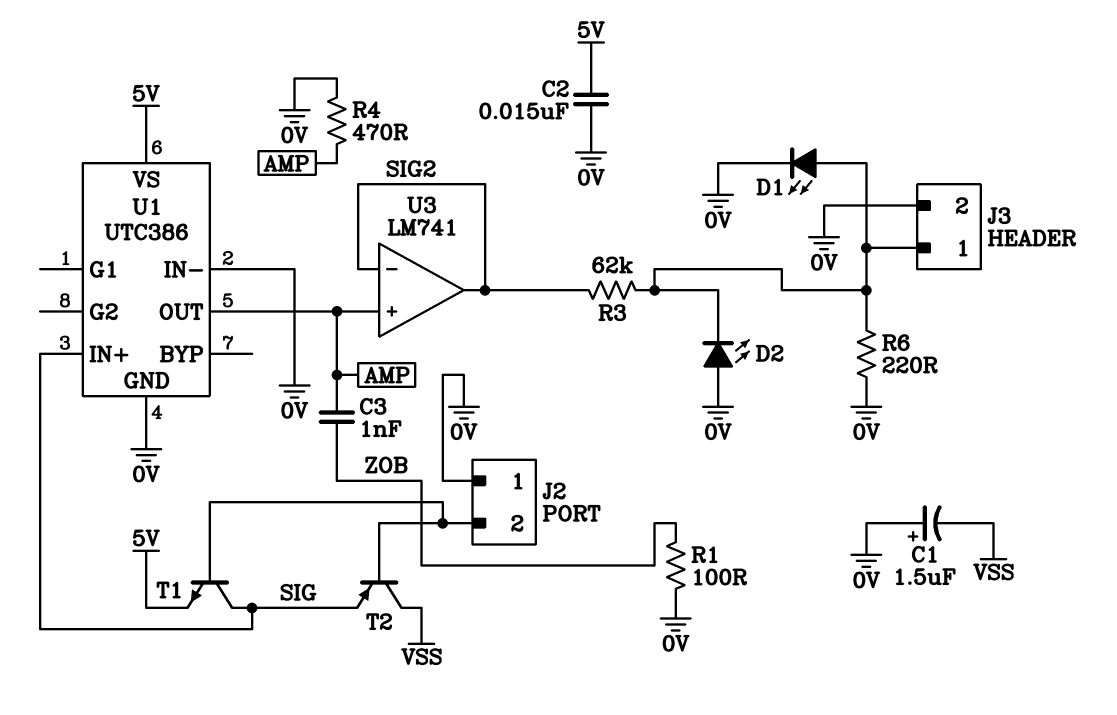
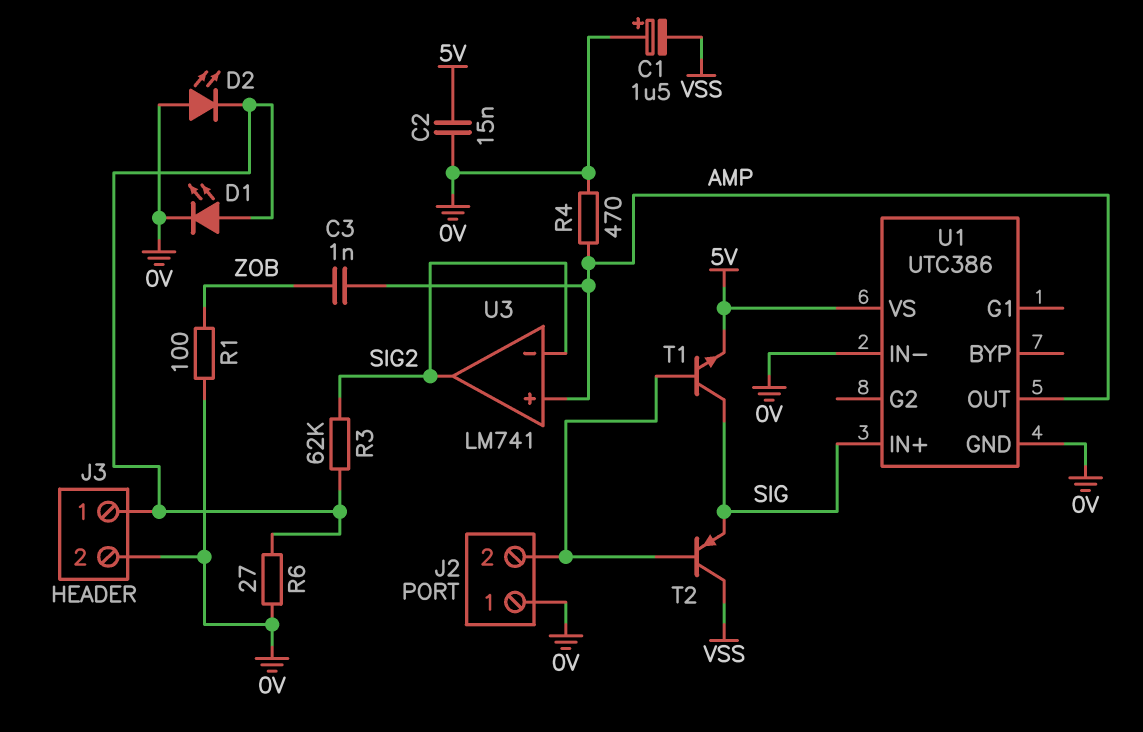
R6: 220 (0V, J3/1) -> 27 (0V, J3/1)

